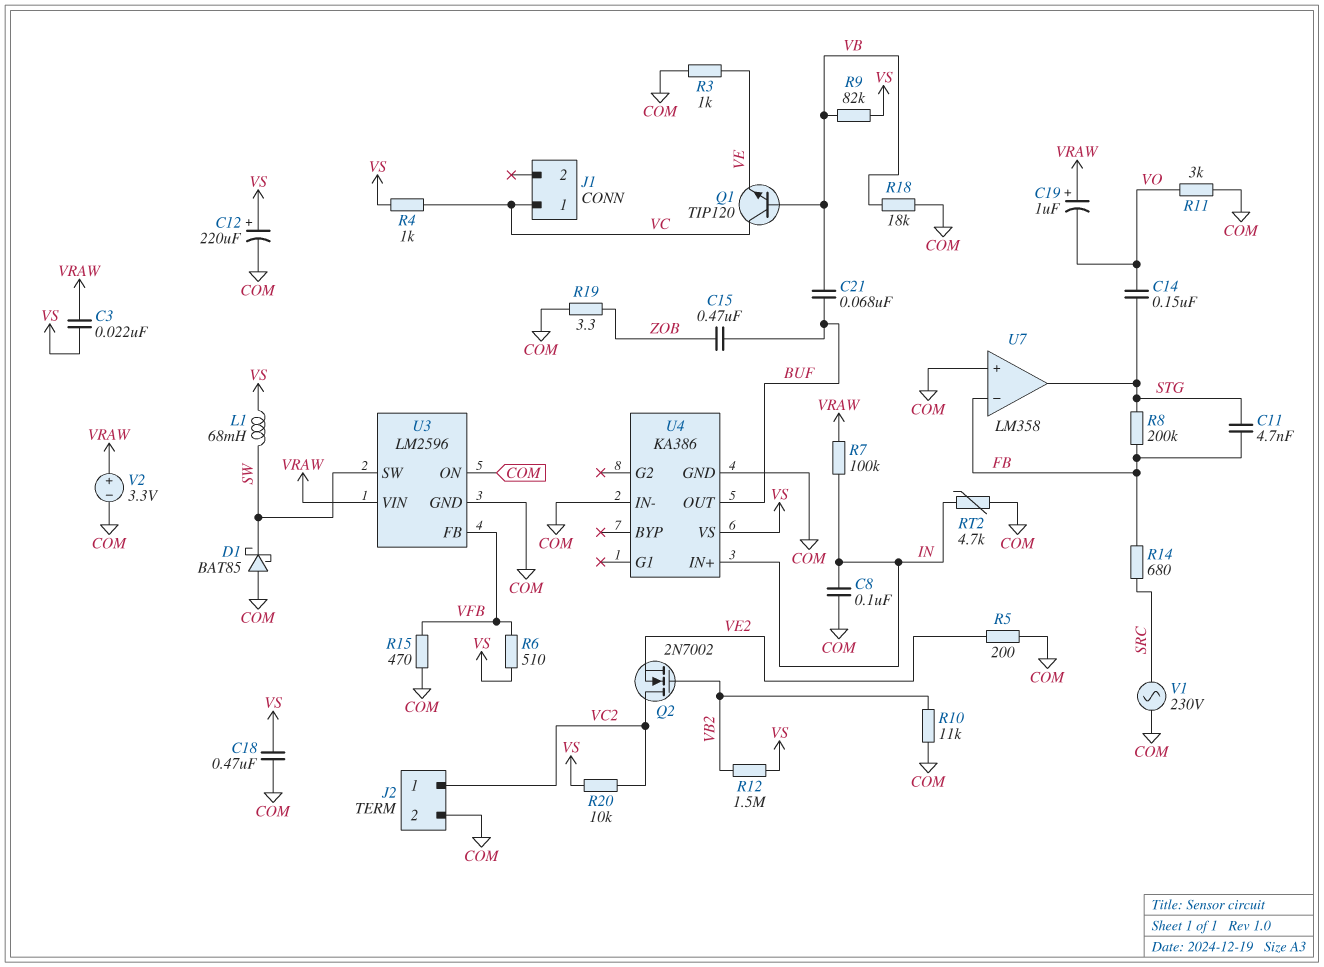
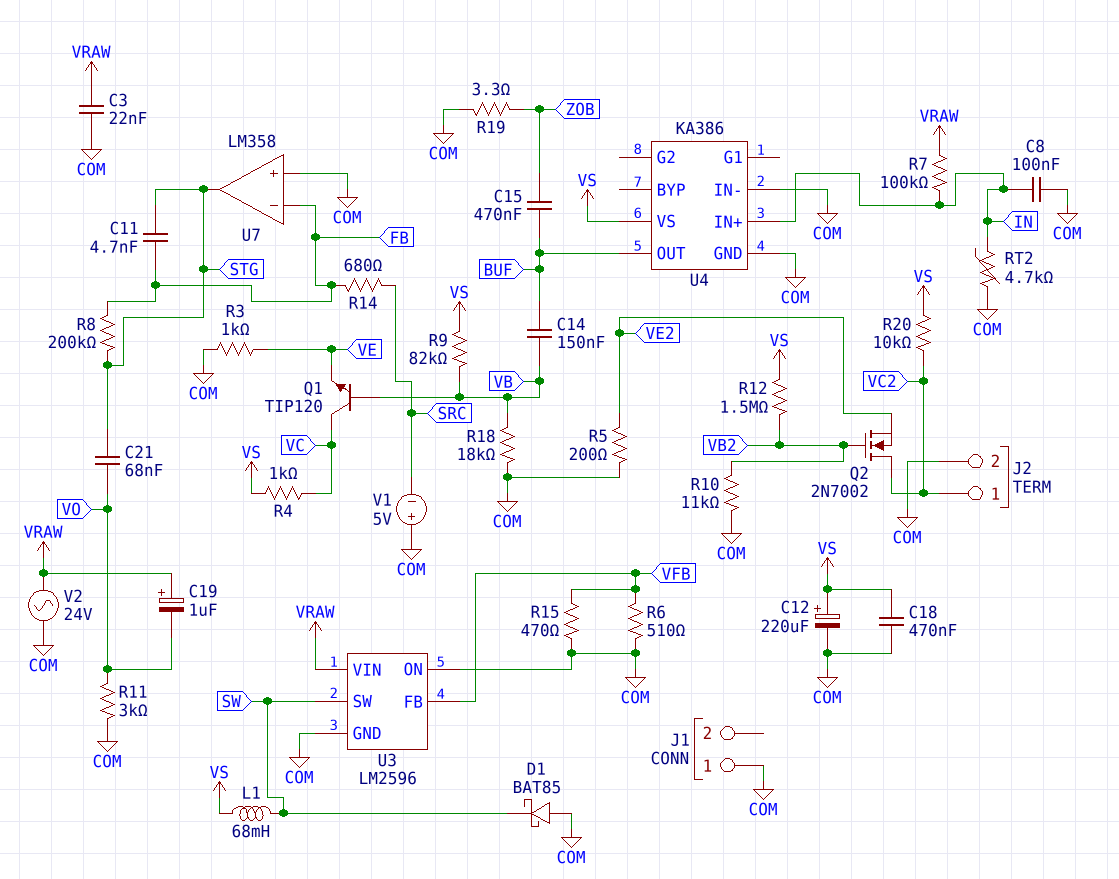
C3: 22nF (VRAW, VS) -> 22nF (COM, VRAW)
C14: 150nF (STG, VO) -> 150nF (BUF, VB)
C21: 68nF (BUF, VB) -> 68nF (STG, VO)
J1 pin 1: VC -> COM
R6: 510 (VFB, VS) -> 510 (COM, VFB)
V1: AC 230V (COM, SRC) -> 5V (plus COM, minus SRC)
V2: 3.3V (plus VRAW, minus COM) -> AC 24V (COM, VRAW)

